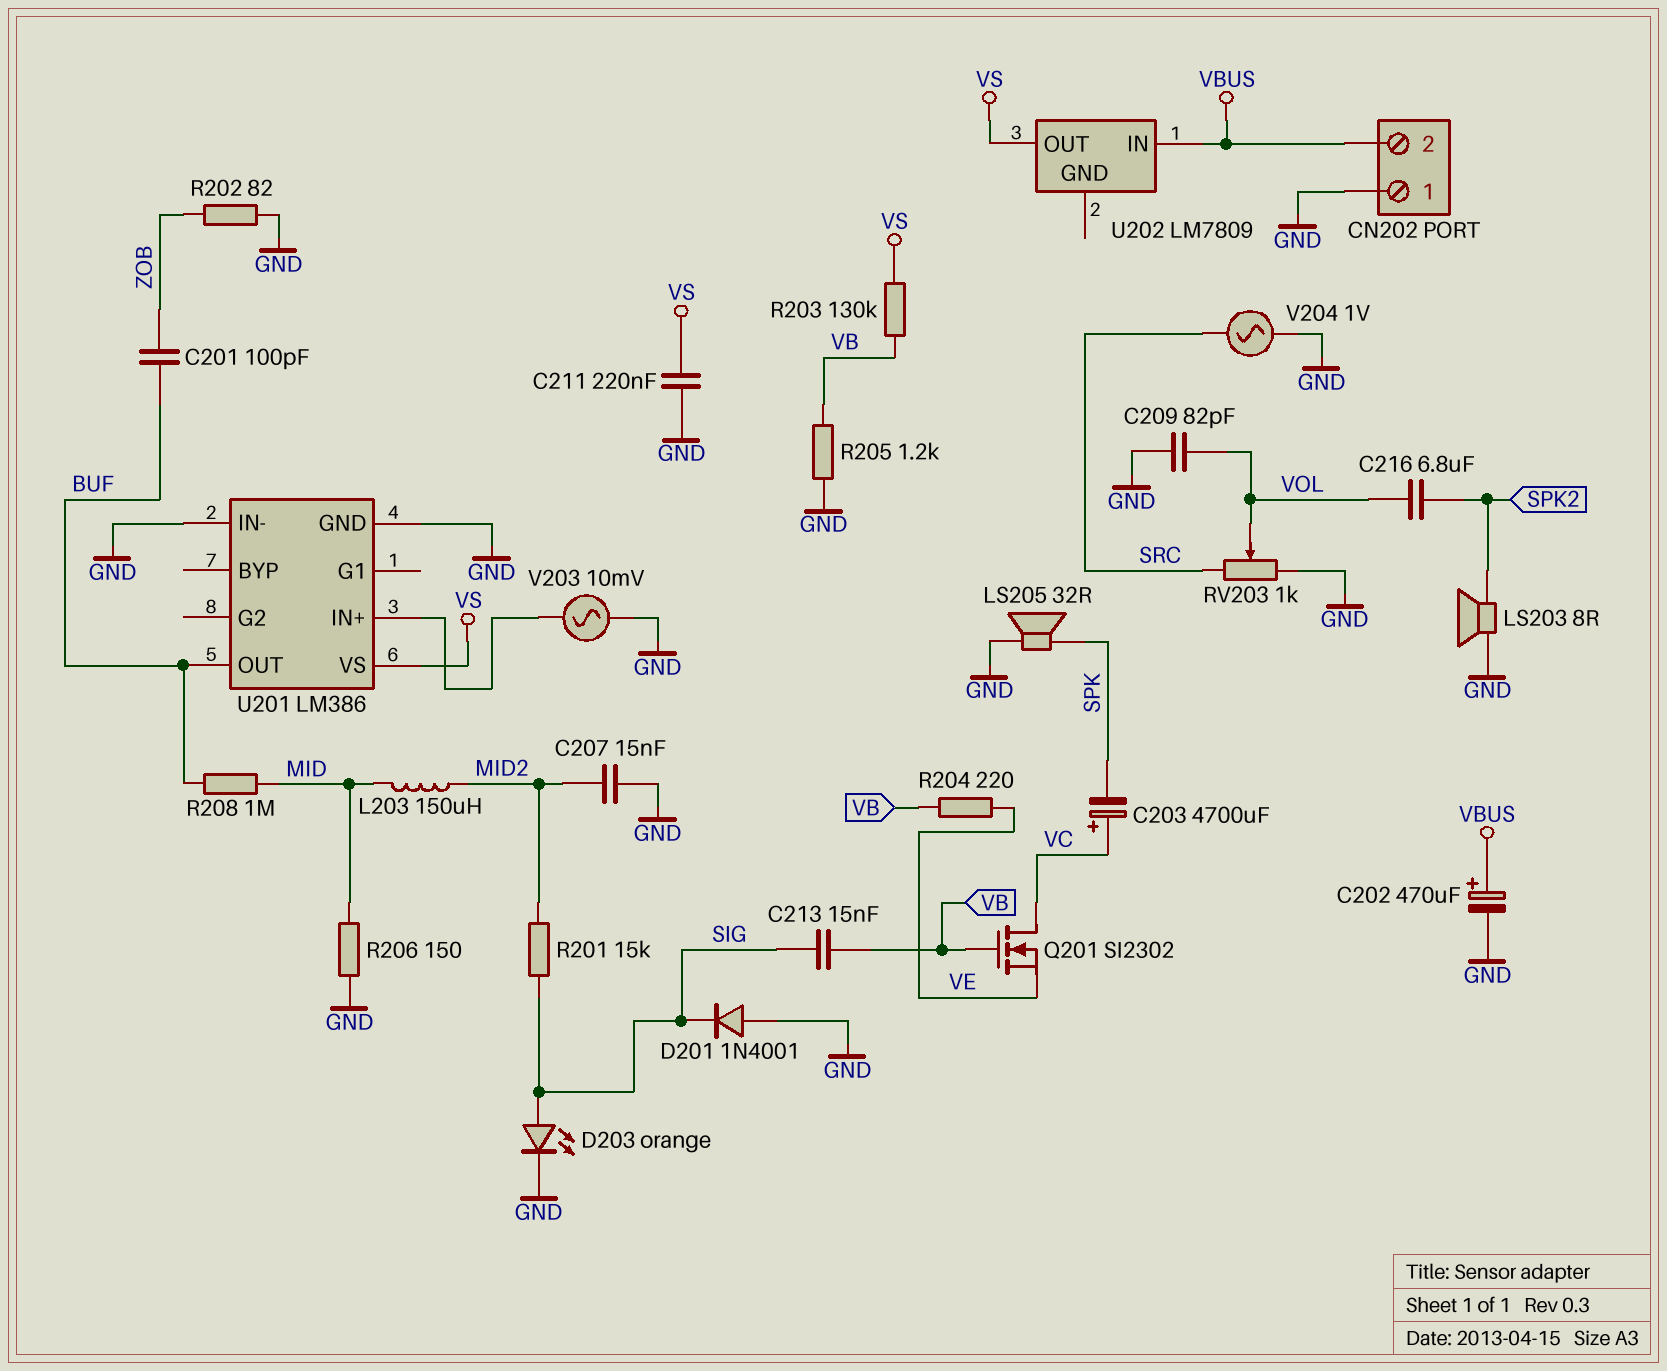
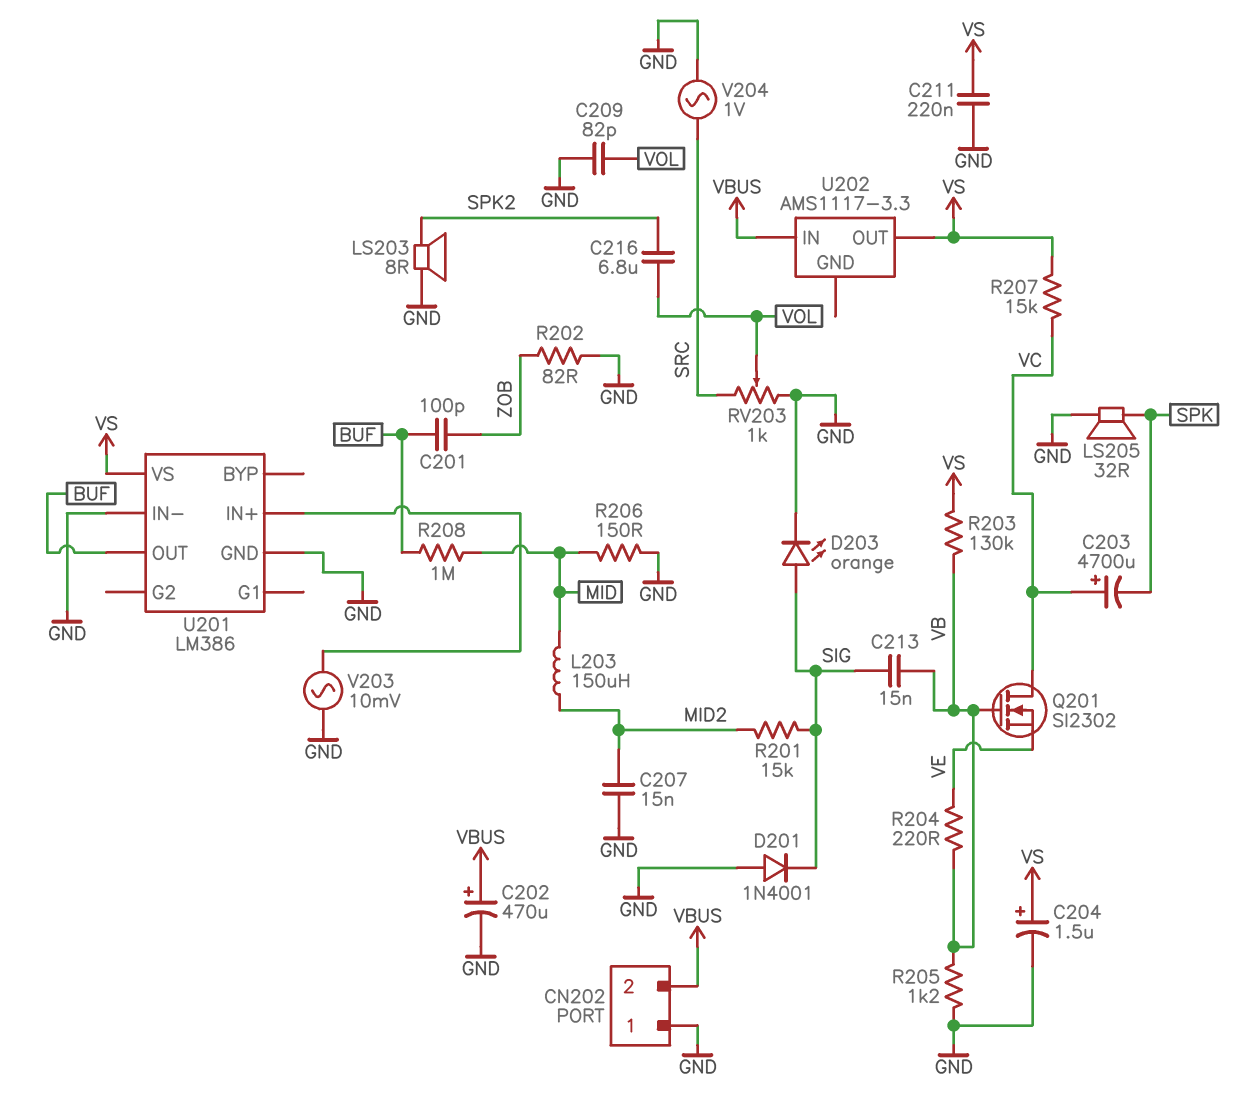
C204: none -> 1.5uF (plus VS, minus GND)
R207: none -> 15k (VC, VS)
U202: LM7809 -> AMS1117-3.3

